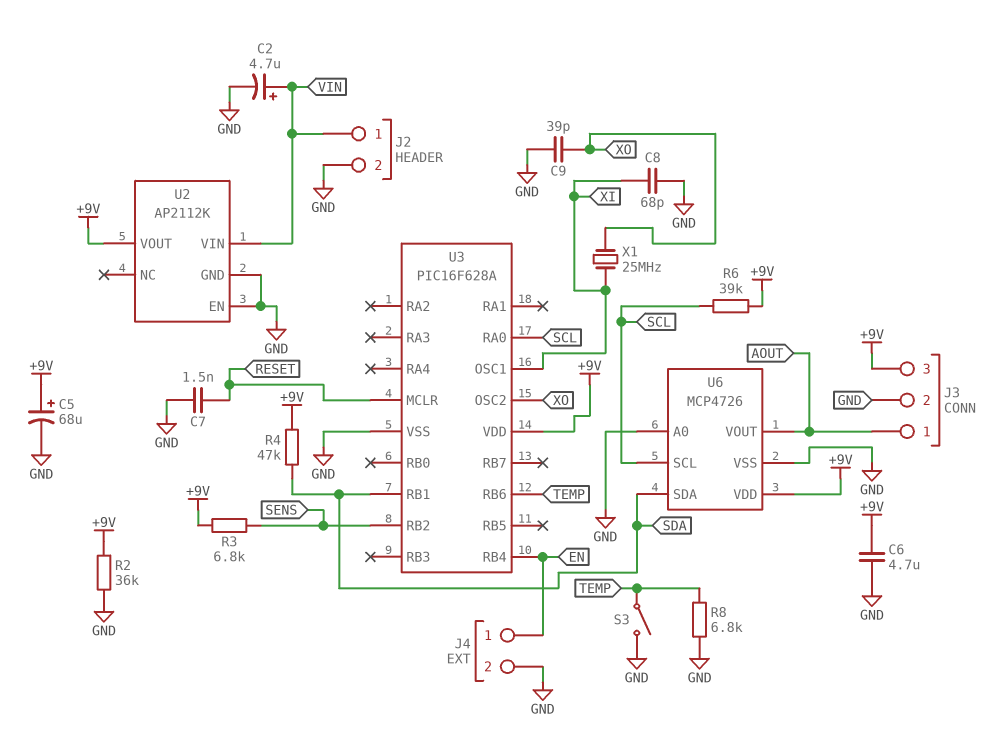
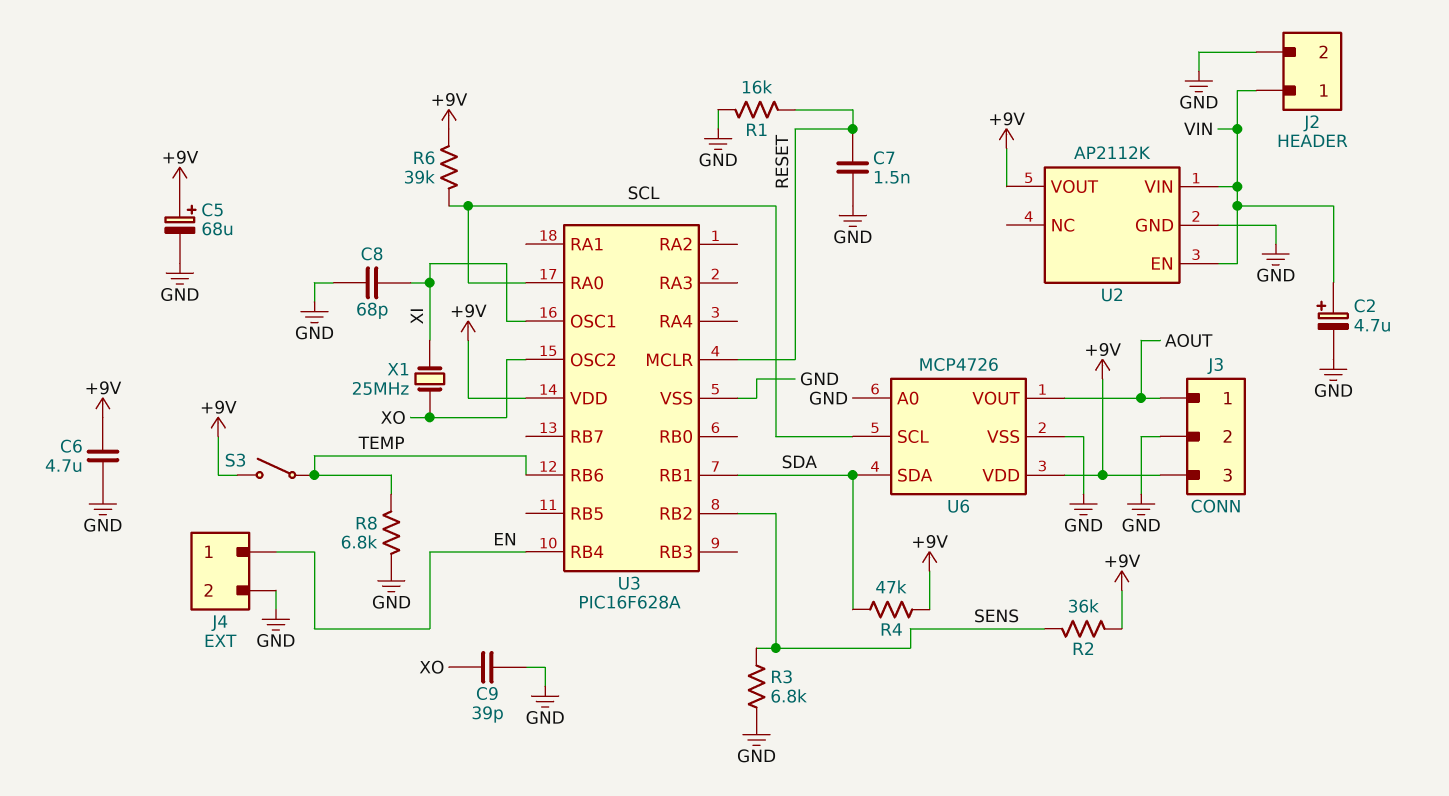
R1: none -> 16k (GND, RESET)
R2: 36k (+9V, GND) -> 36k (+9V, SENS)
R3: 6.8k (+9V, SENS) -> 6.8k (GND, SENS)
S3: switch (GND, TEMP) -> switch (+9V, TEMP)
U2 pin EN: GND -> VIN

